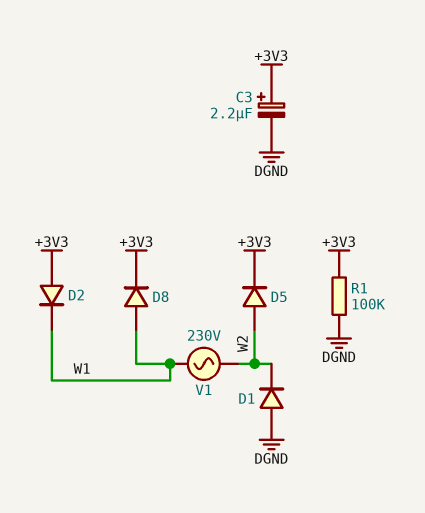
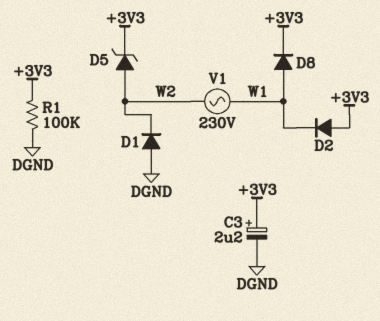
D5: diode (A W2, K +3V3) -> zener (A W2, K +3V3)

